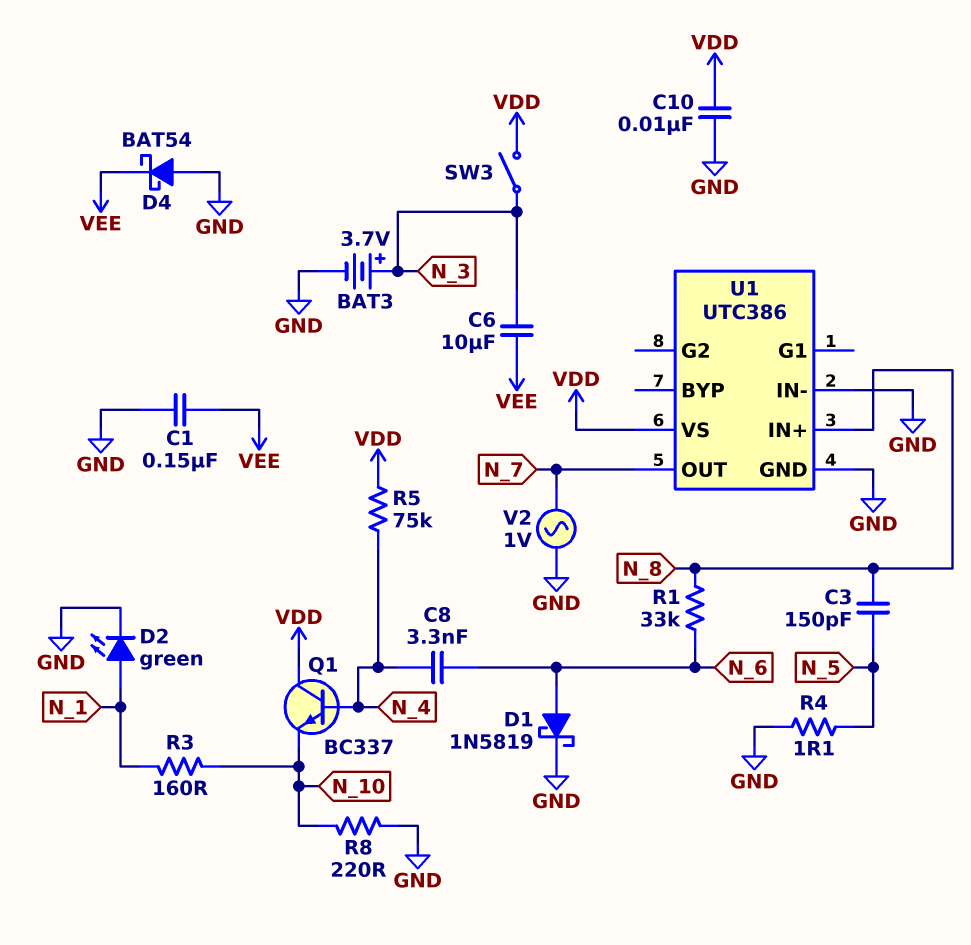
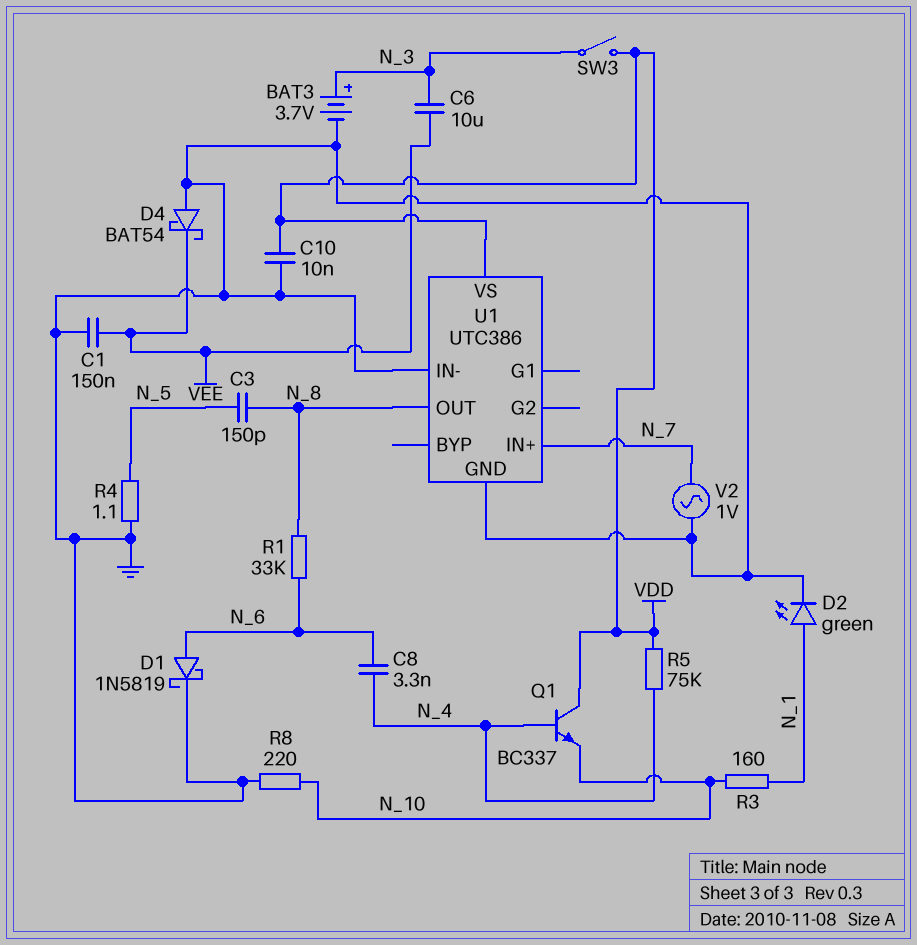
U1 pin IN+: N_8 -> N_7
U1 pin OUT: N_7 -> N_8

